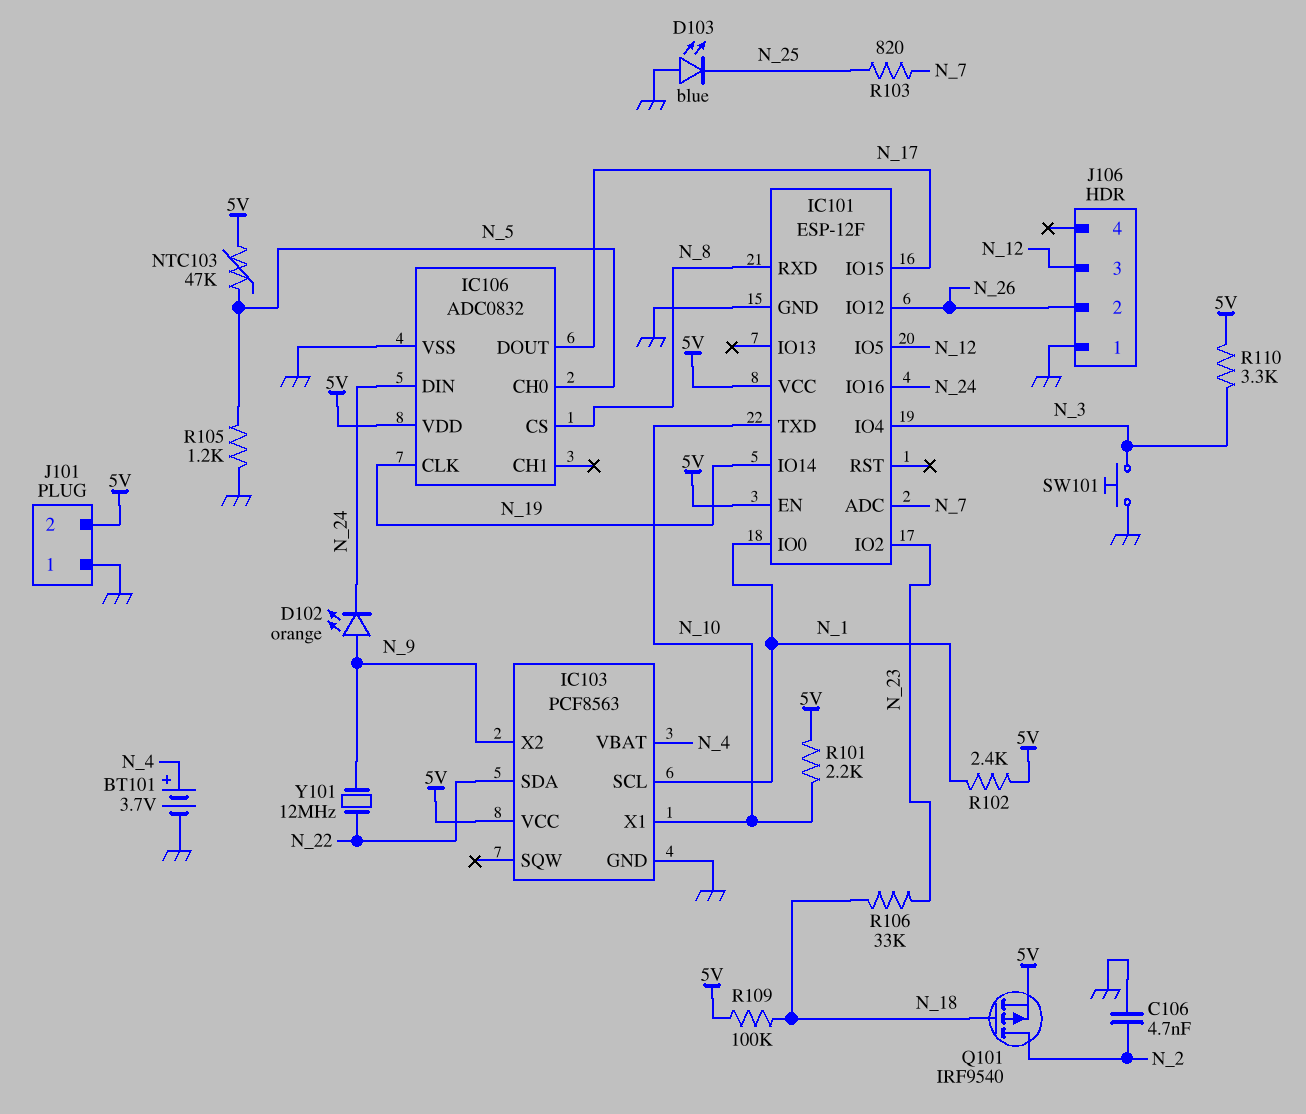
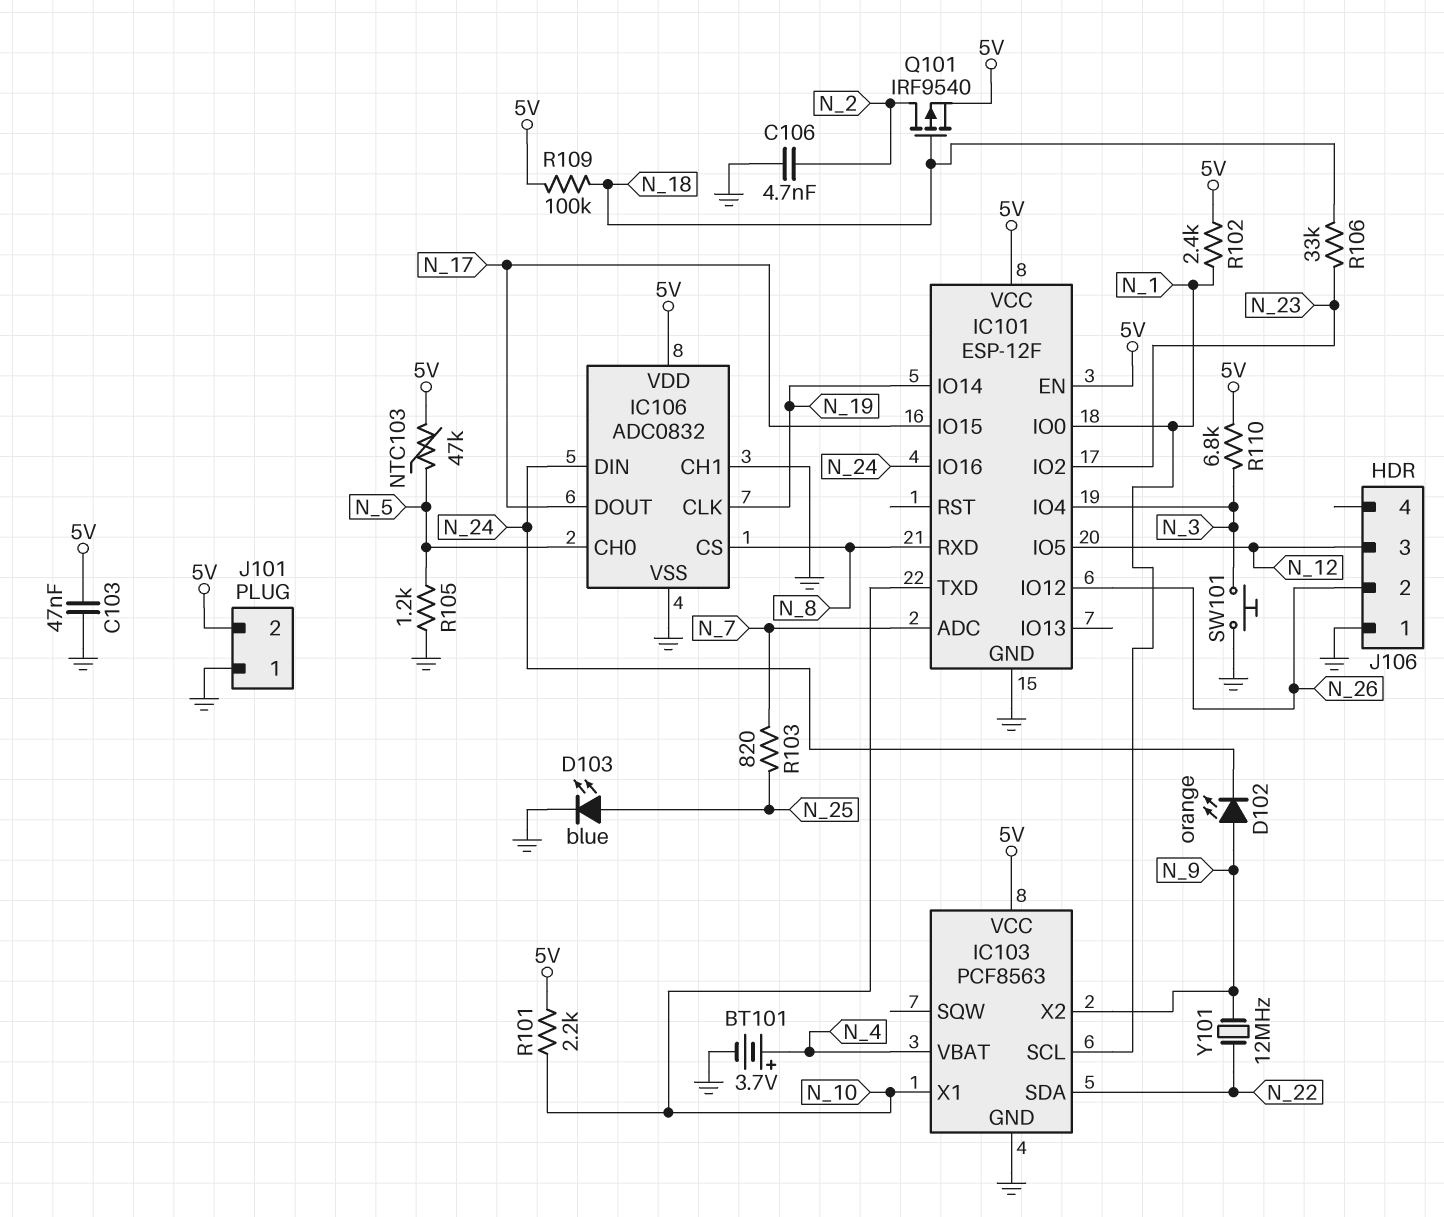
C103: none -> 47nF (5V, GND)
D103: LED blue (A GND, K N_25) -> LED blue (A N_25, K GND)
IC106 pin CH1: none -> GND
R110: 3.3k (5V, N_3) -> 6.8k (5V, N_3)

